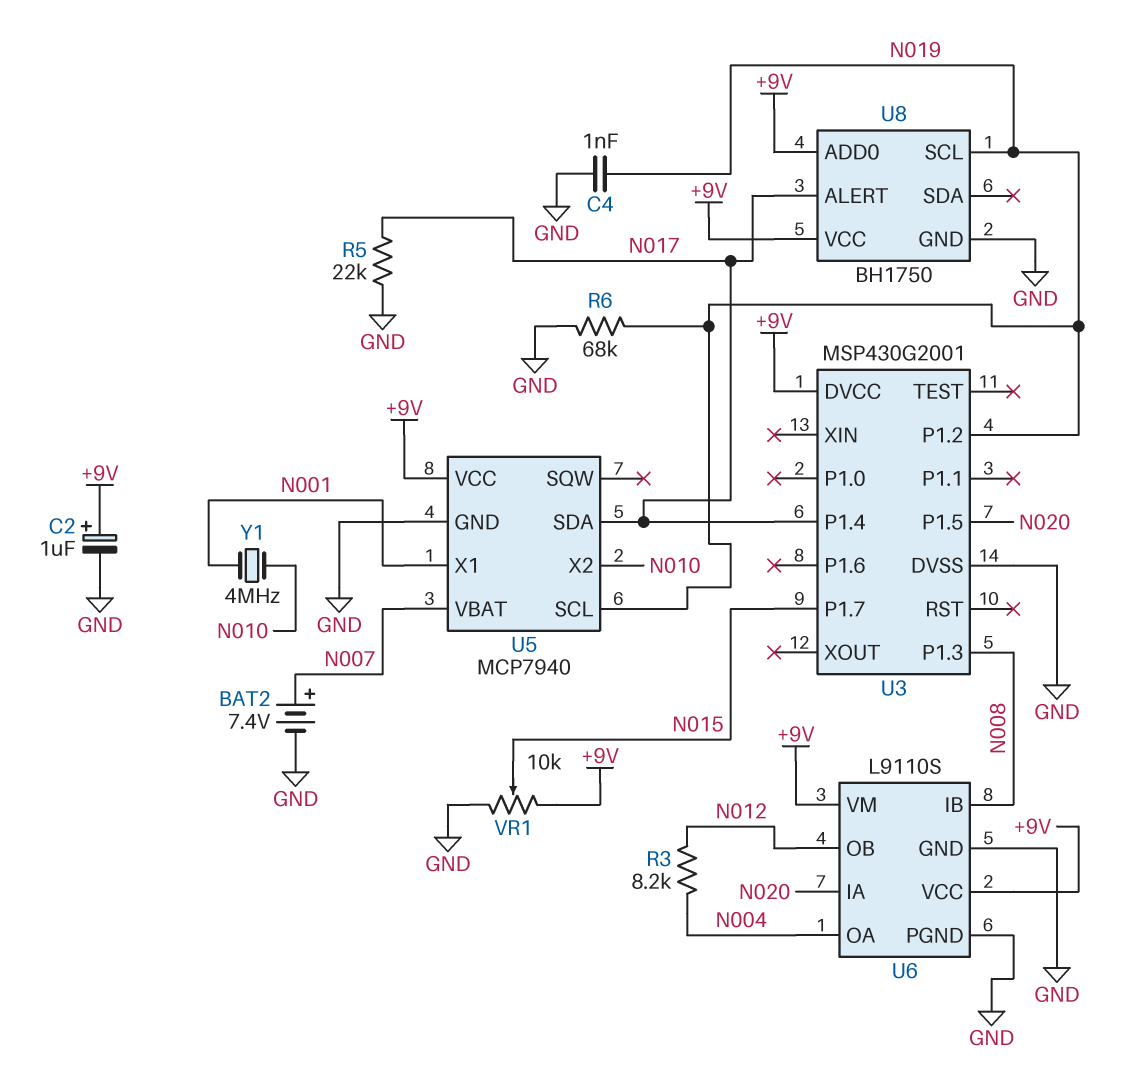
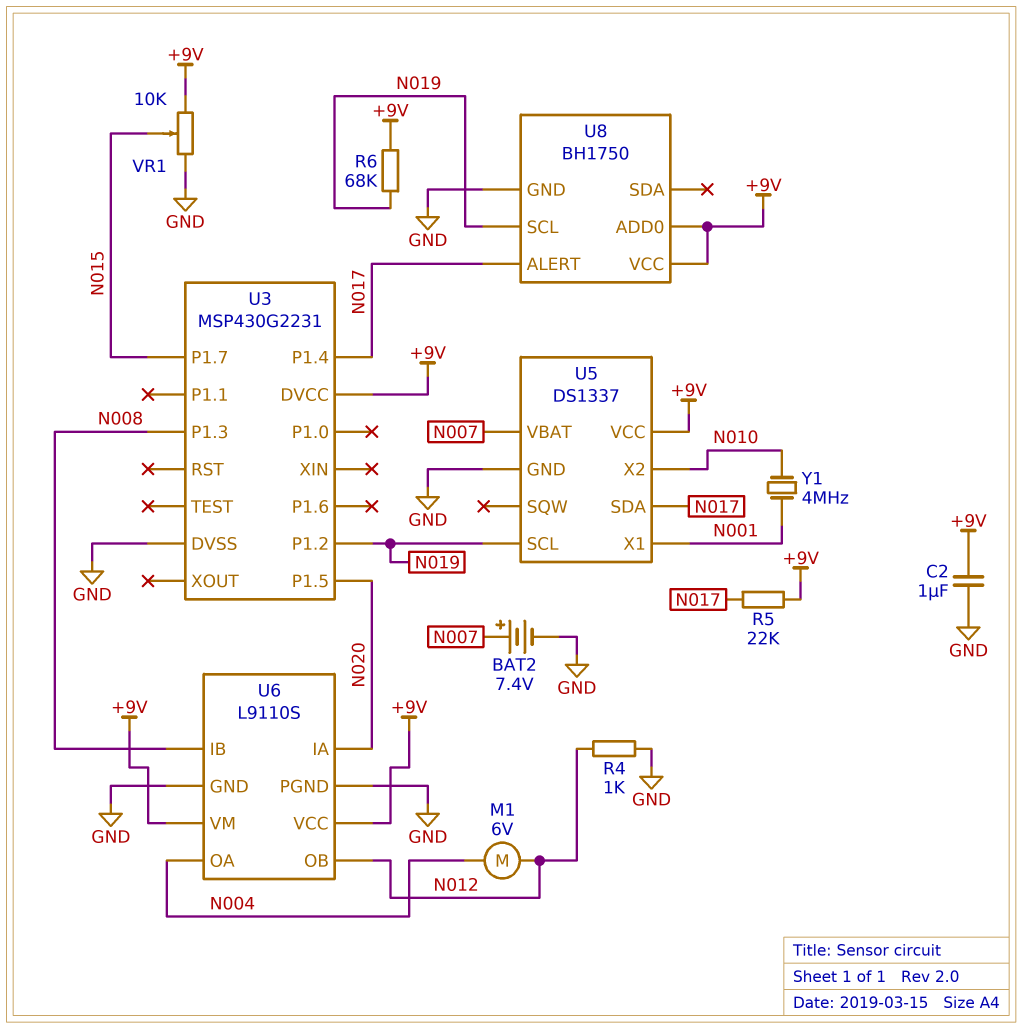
C2: 1uF (plus +9V, minus GND) -> 1uF (+9V, GND)
C4: 1nF (GND, N019) -> none
M1: none -> motor 6V (N004, N012)
R3: 8.2k (N004, N012) -> none
R4: none -> 1k (GND, N012)
R5: 22k (GND, N017) -> 22k (+9V, N017)
R6: 68k (GND, N019) -> 68k (+9V, N019)
U3: MSP430G2001 -> MSP430G2231
U5: MCP7940 -> DS1337

